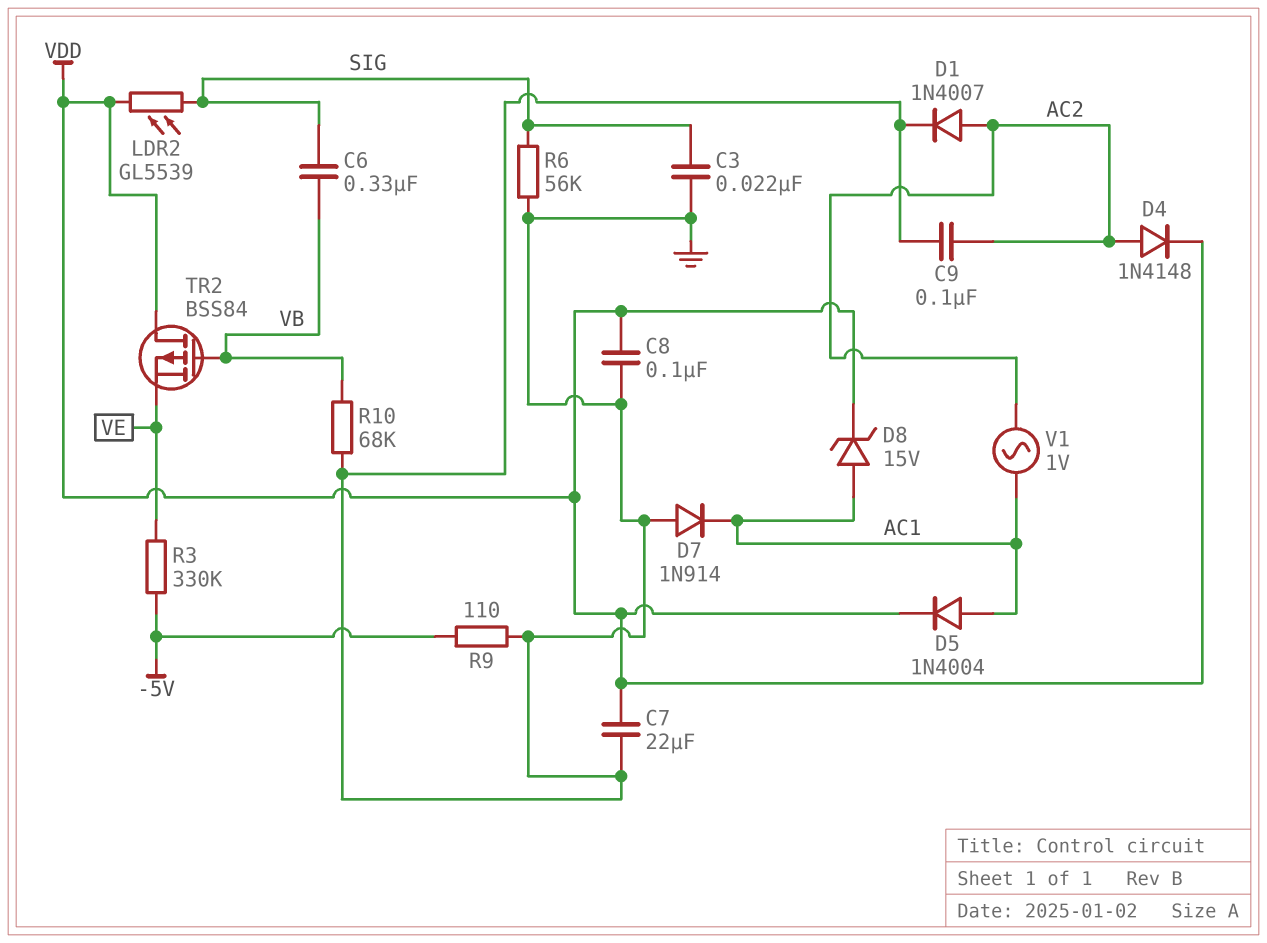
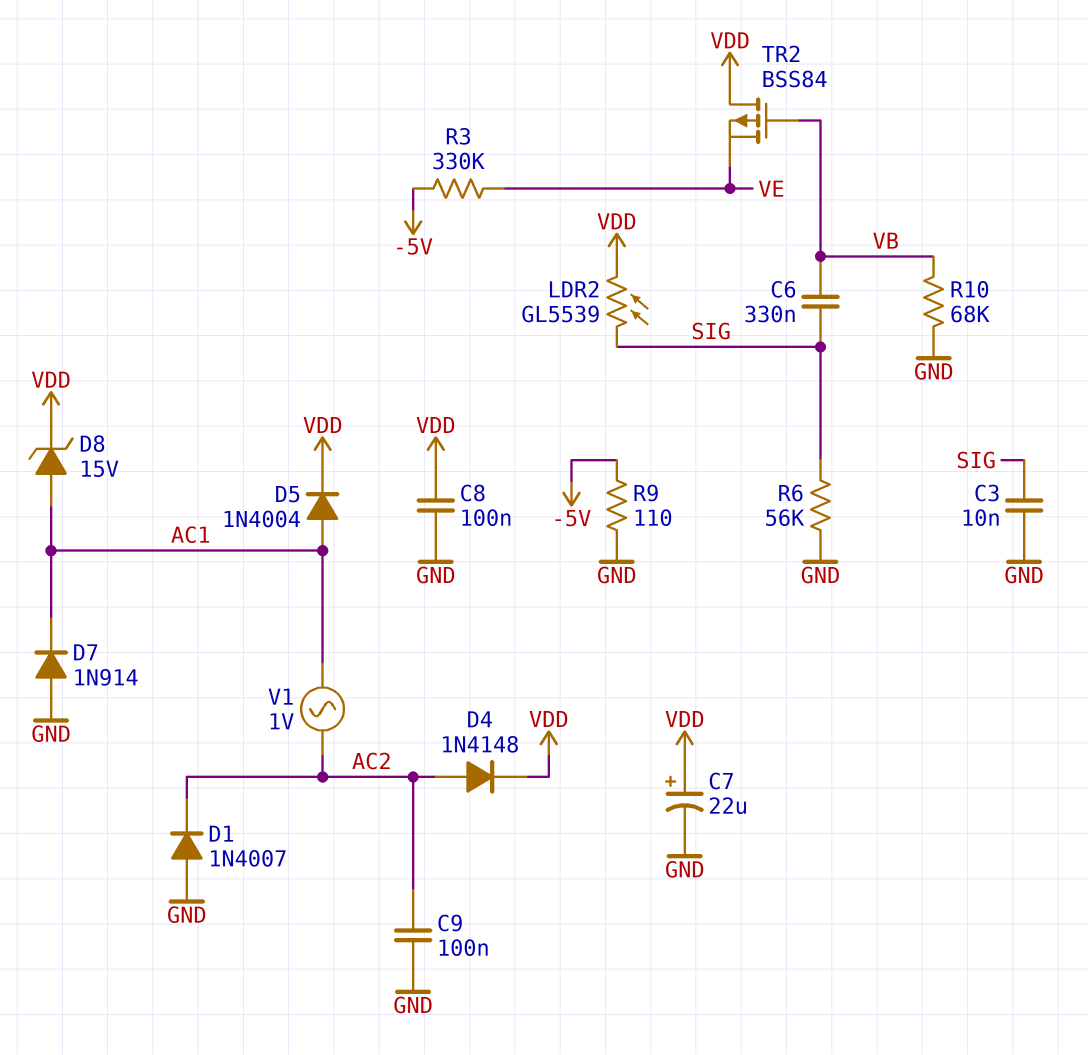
C3: 22nF (GND, SIG) -> 10nF (GND, SIG)
C7: 22uF (GND, VDD) -> 22uF (plus VDD, minus GND)
D1: diode 1N4007 (A AC2, K GND) -> diode 1N4007 (A GND, K AC2)

